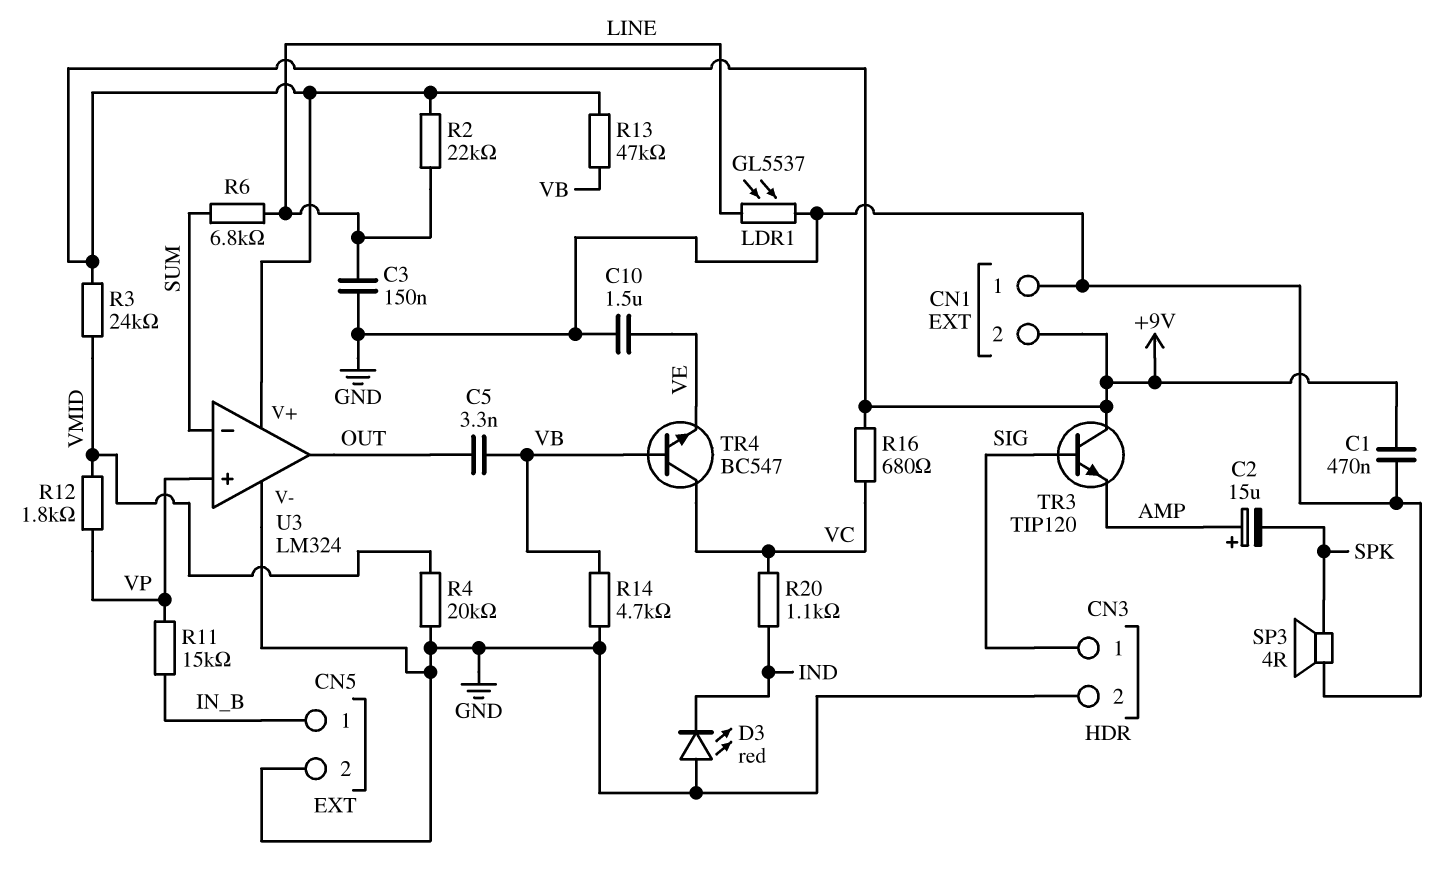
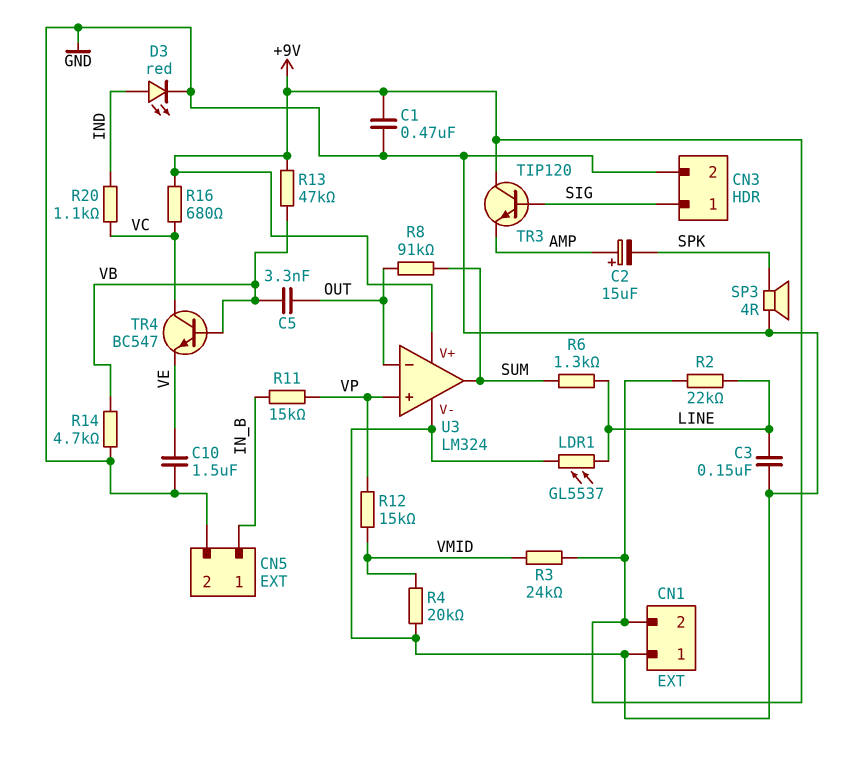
D3: LED red (A GND, K IND) -> LED red (A IND, K GND)
R6: 6.8k (LINE, SUM) -> 1.3k (LINE, SUM)
R8: none -> 91k (OUT, SUM)
R12: 1.8k (VMID, VP) -> 15k (VMID, VP)
U3 pin in-: SUM -> OUT
U3 pin out: OUT -> SUM

